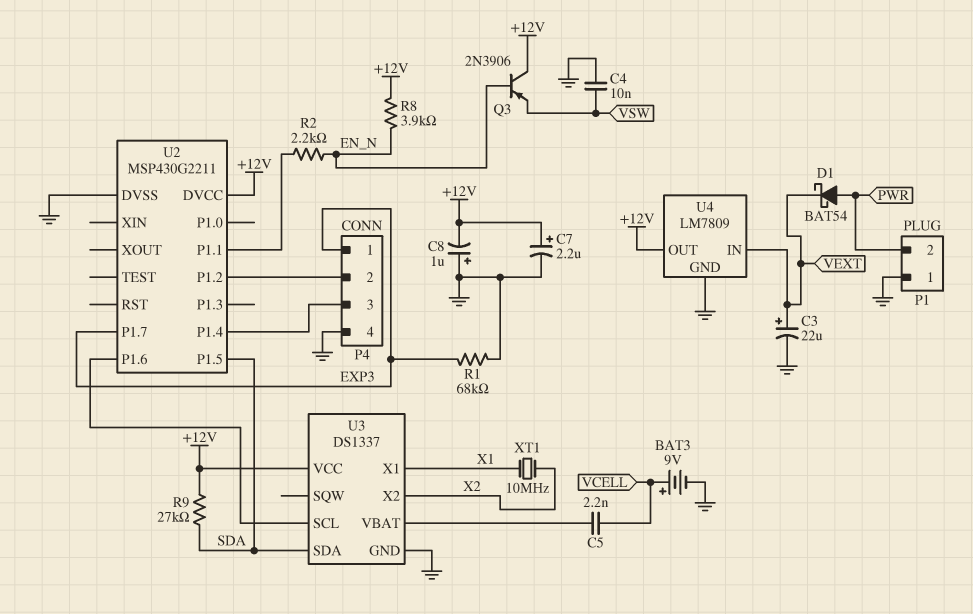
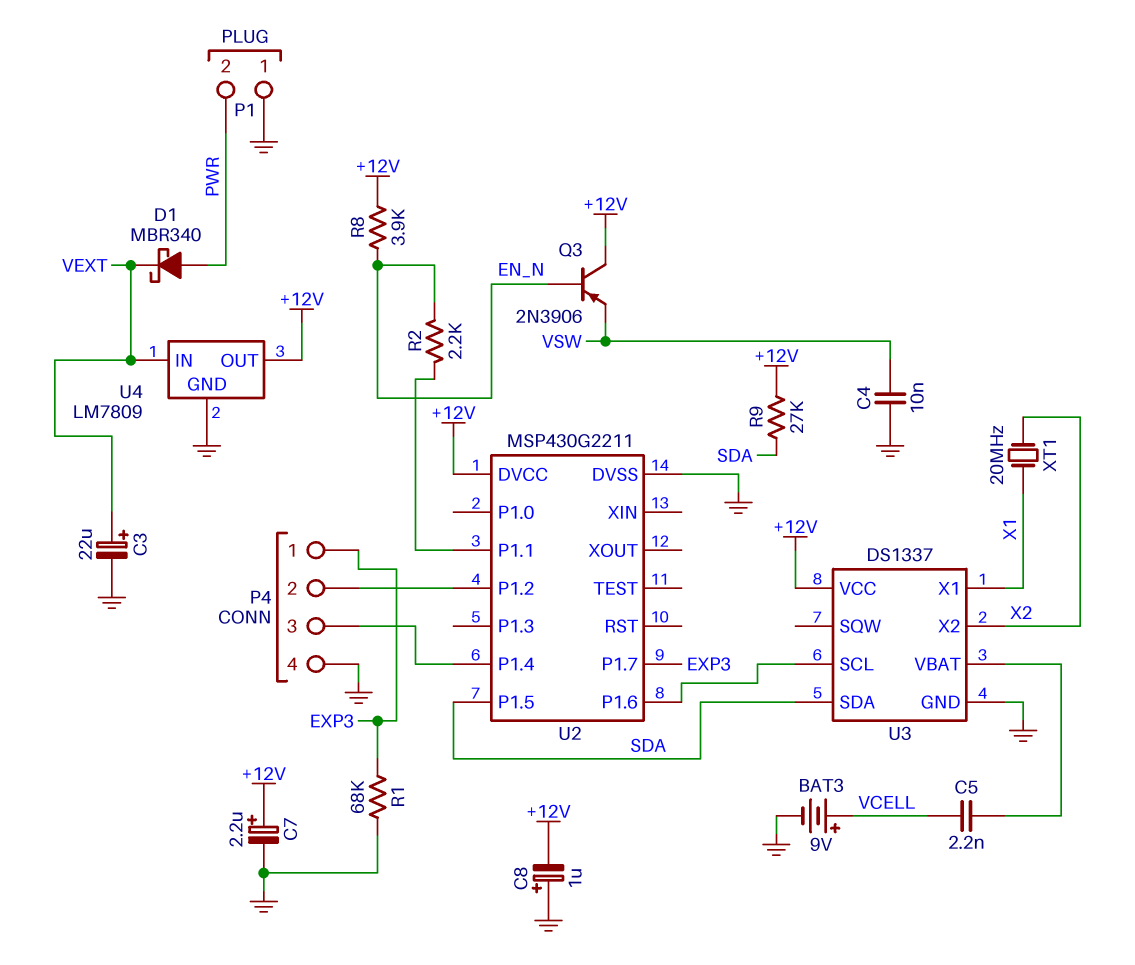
D1: schottky BAT54 (A PWR, K VEXT) -> schottky MBR340 (A PWR, K VEXT)
XT1: 10MHz (X1, X2) -> 20MHz (X1, X2)

